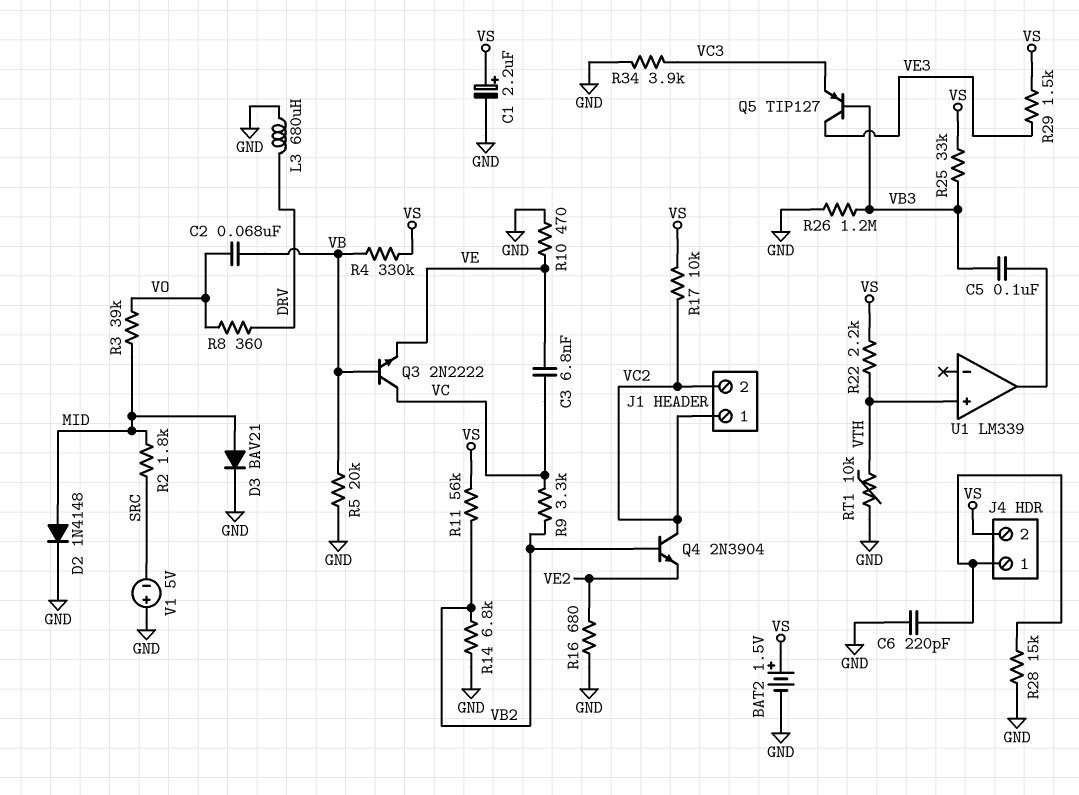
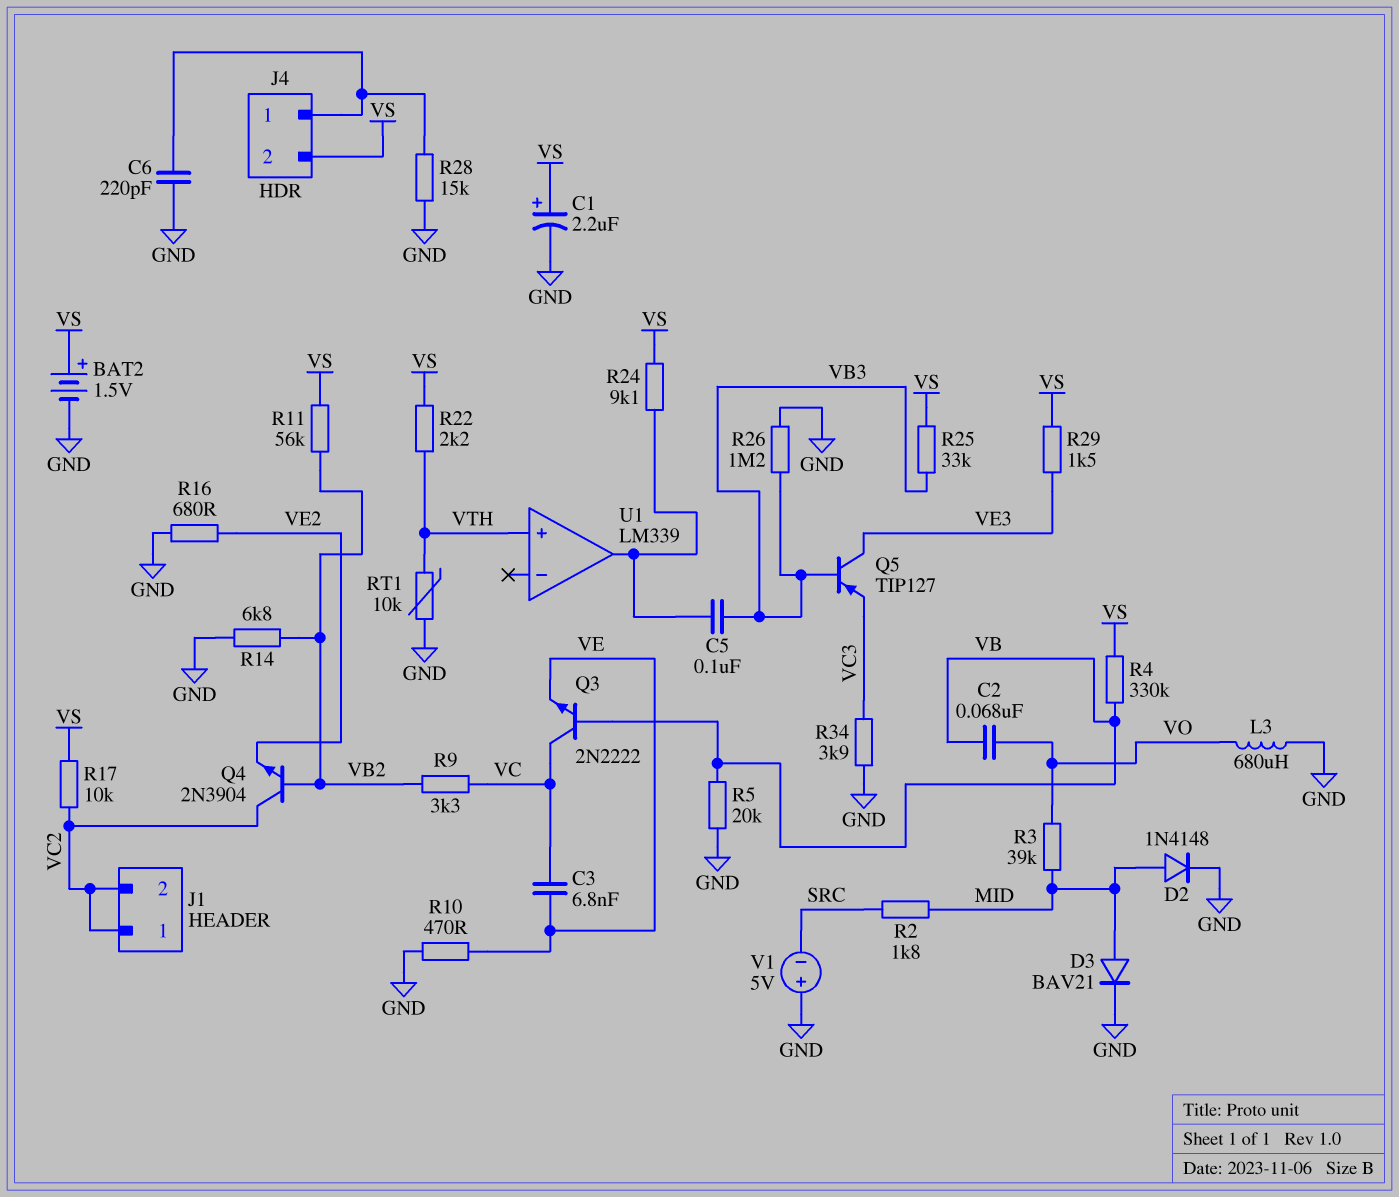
L3: 680uH (DRV, GND) -> 680uH (GND, VO)
R8: 360 (DRV, VO) -> none
R24: none -> 9.1k (U1/out, VS)

